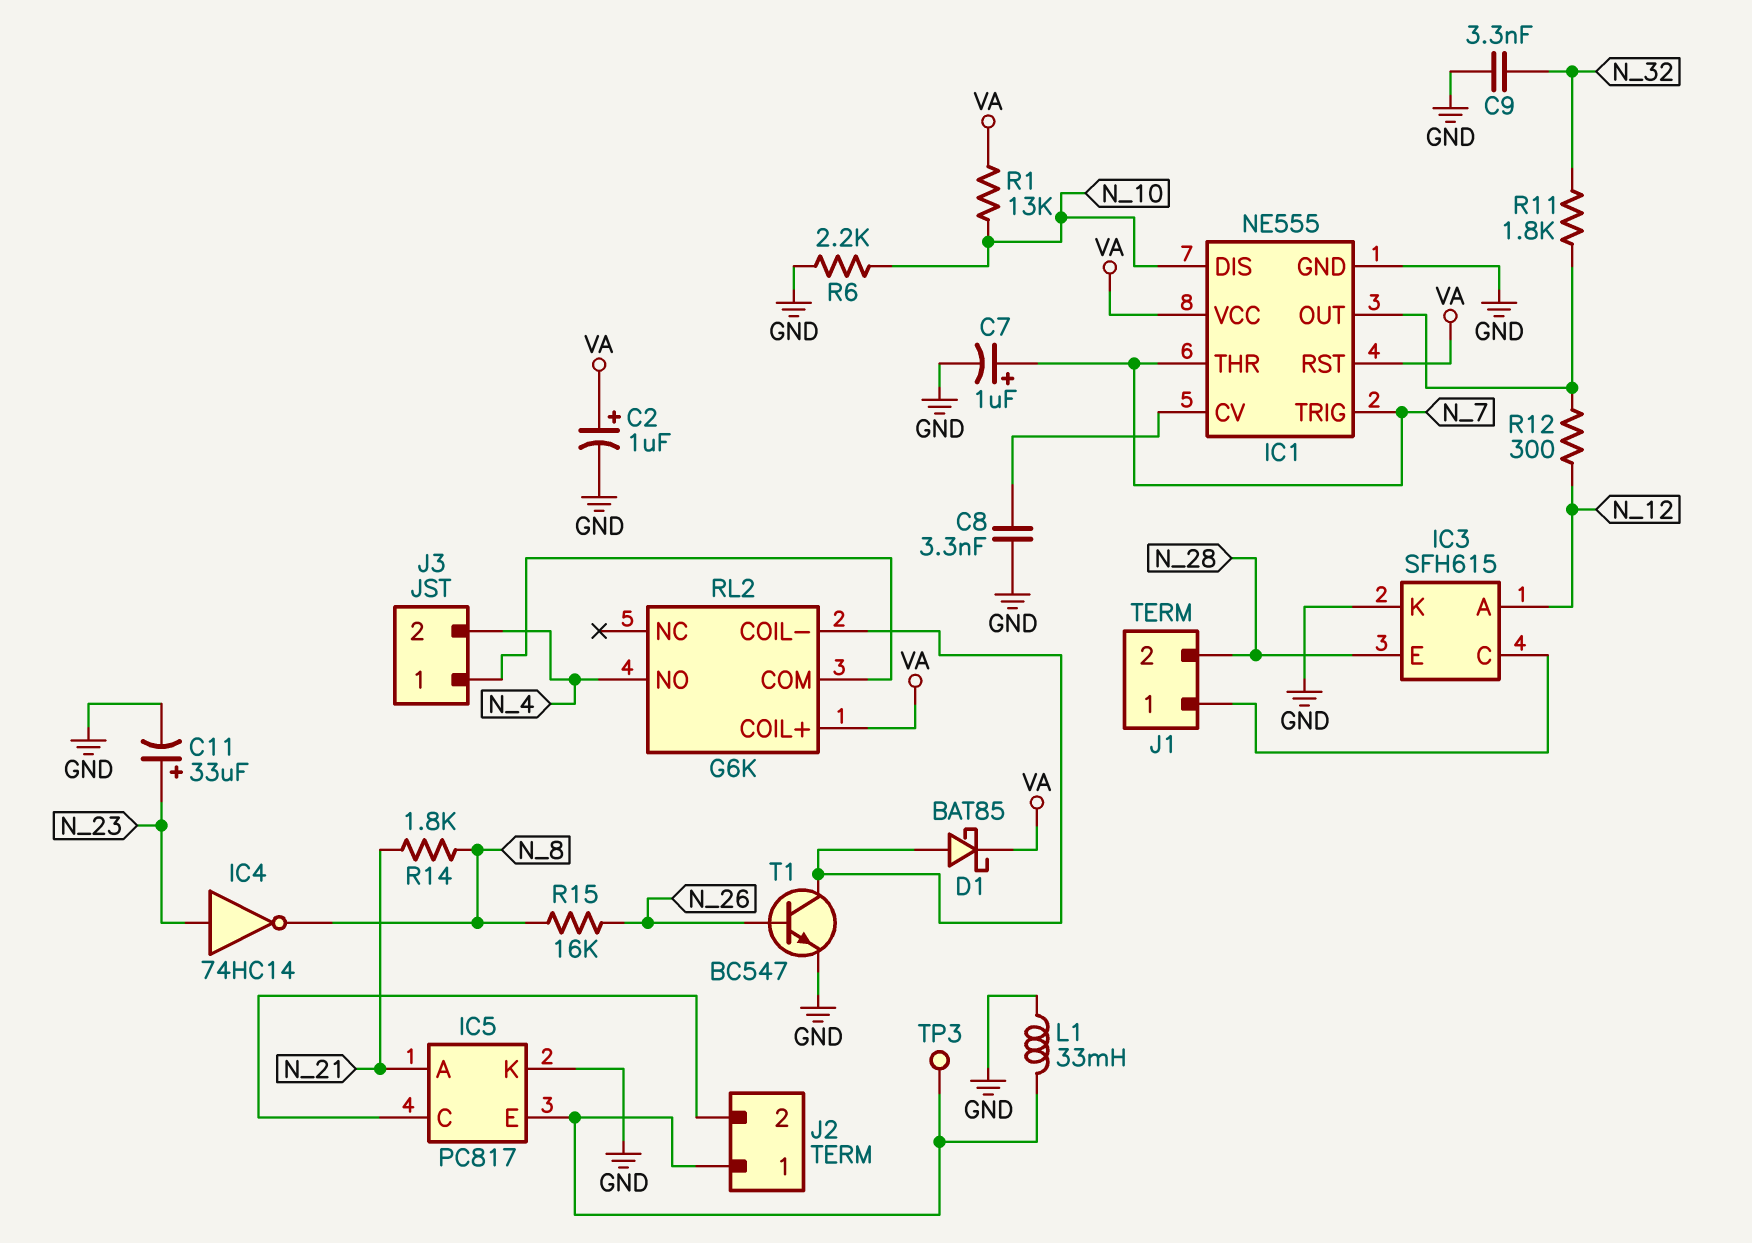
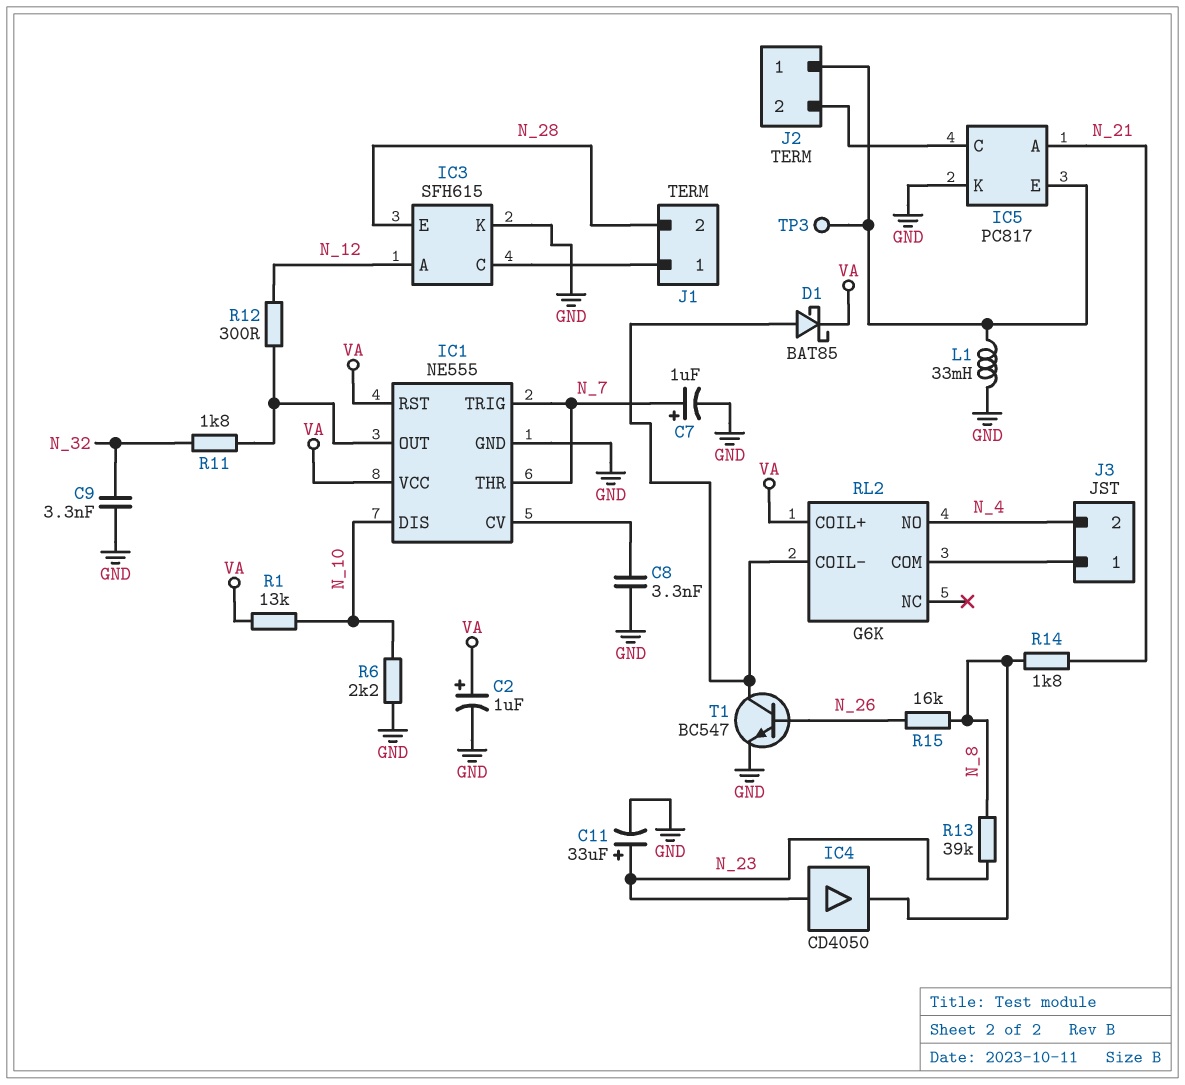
IC4: NOT 74HC14 (in N_23, out N_8) -> buffer CD4050 (in N_23, out N_8)
R13: none -> 39k (N_8, N_23)

